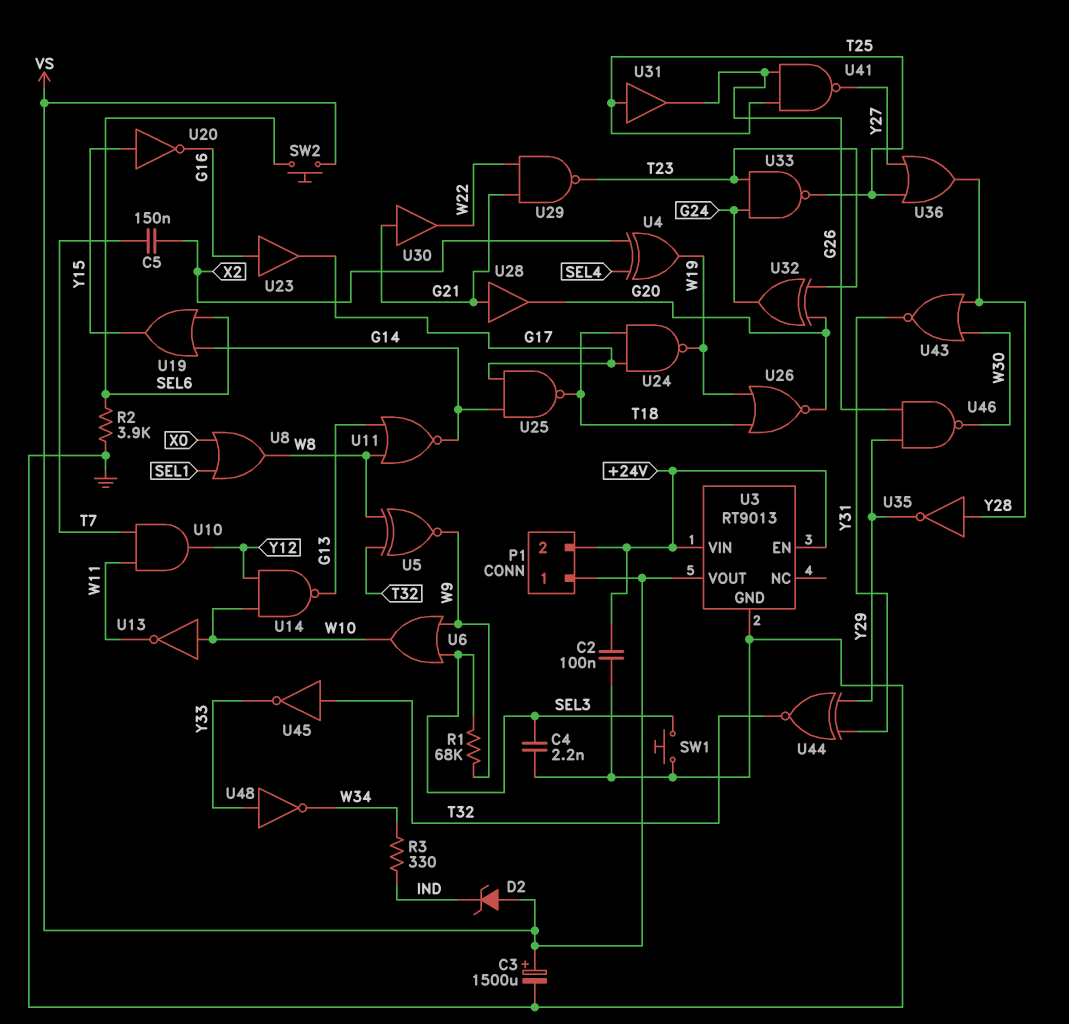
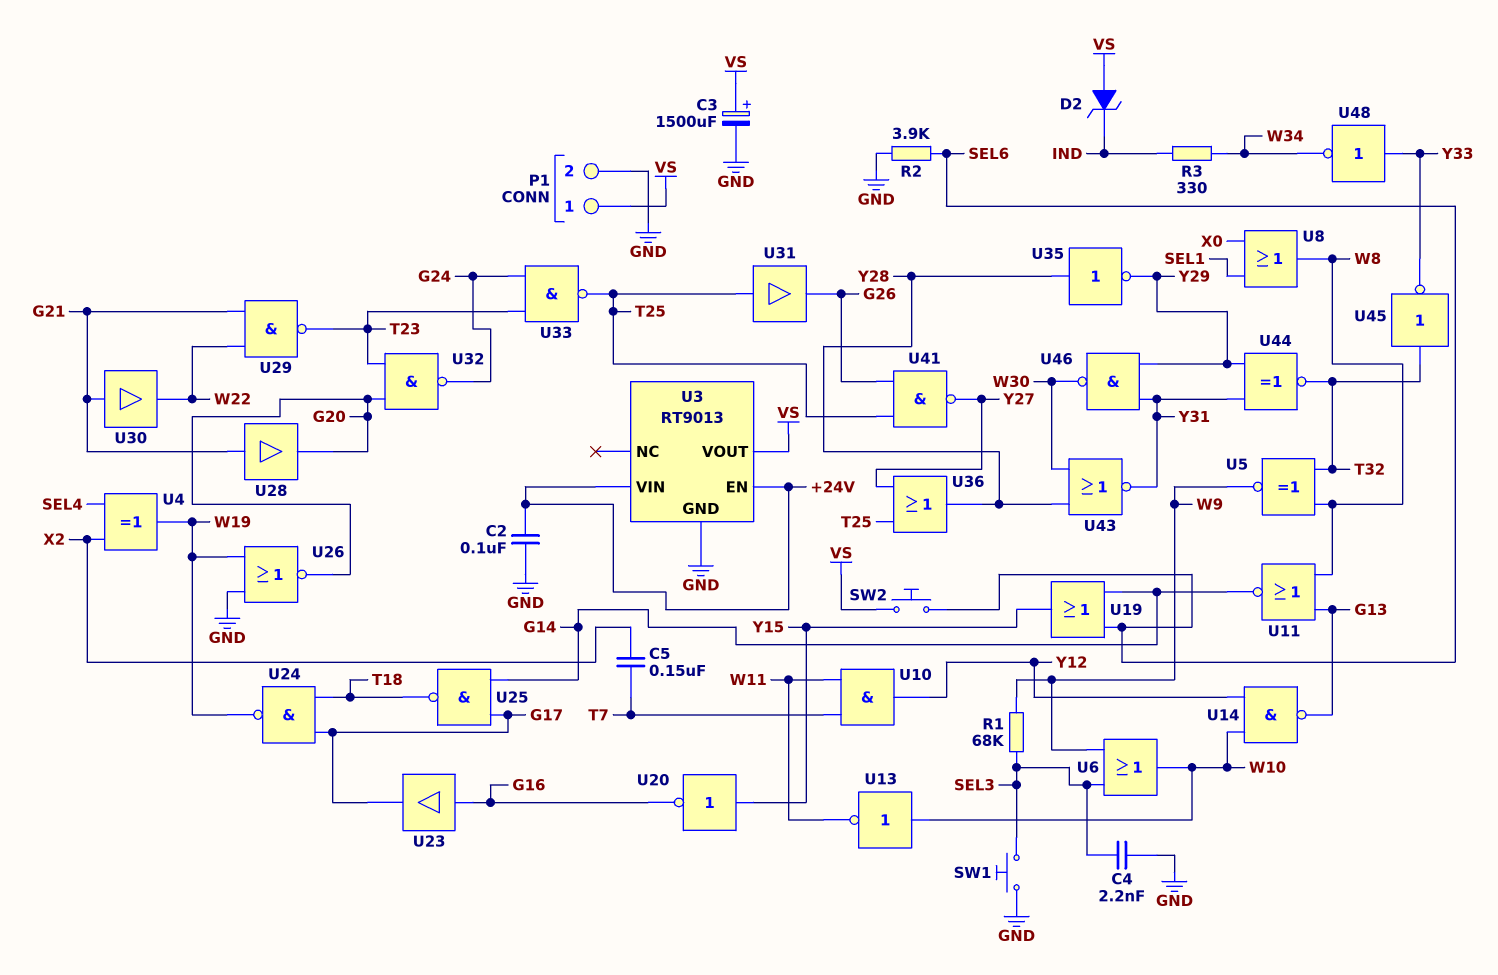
P1 pin 2: +24V -> GND
U26: NOR (in T18, in W19, out G20) -> NOR (in GND, in W19, out G20)
U32: XOR (in G20, in T23, out G24) -> NAND (in G20, in T23, out G24)
U46: NAND (in G26, in Y29, out W30) -> NAND (in Y29, in Y31, out W30)

